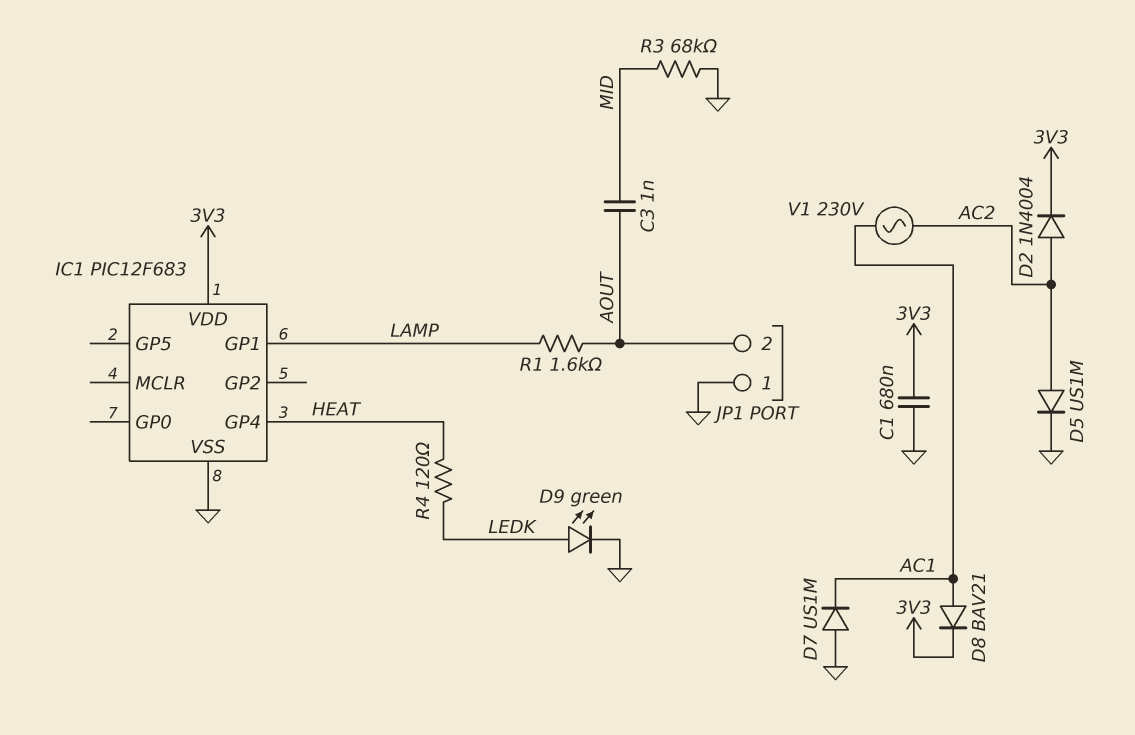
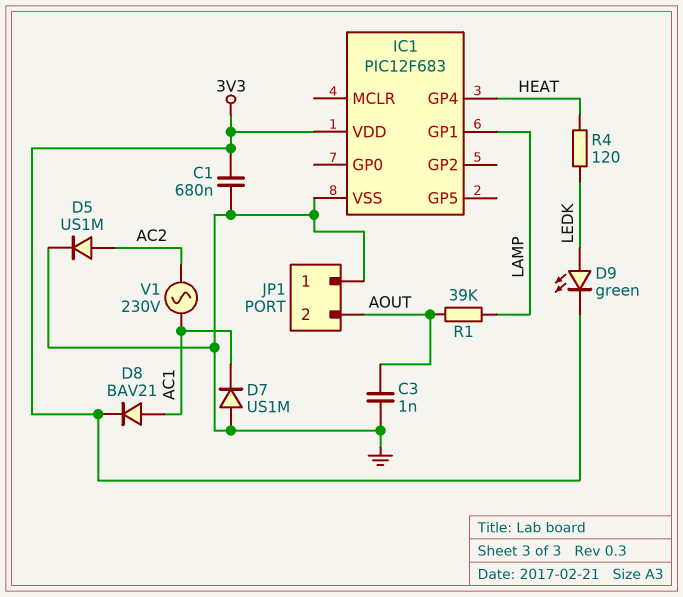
C3: 1nF (AOUT, MID) -> 1nF (AOUT, GND)
D2: diode 1N4004 (A AC2, K 3V3) -> none
D9: LED green (A LEDK, K GND) -> LED green (A LEDK, K 3V3)
R1: 1.6k (AOUT, LAMP) -> 39k (AOUT, LAMP)
R3: 68k (GND, MID) -> none

